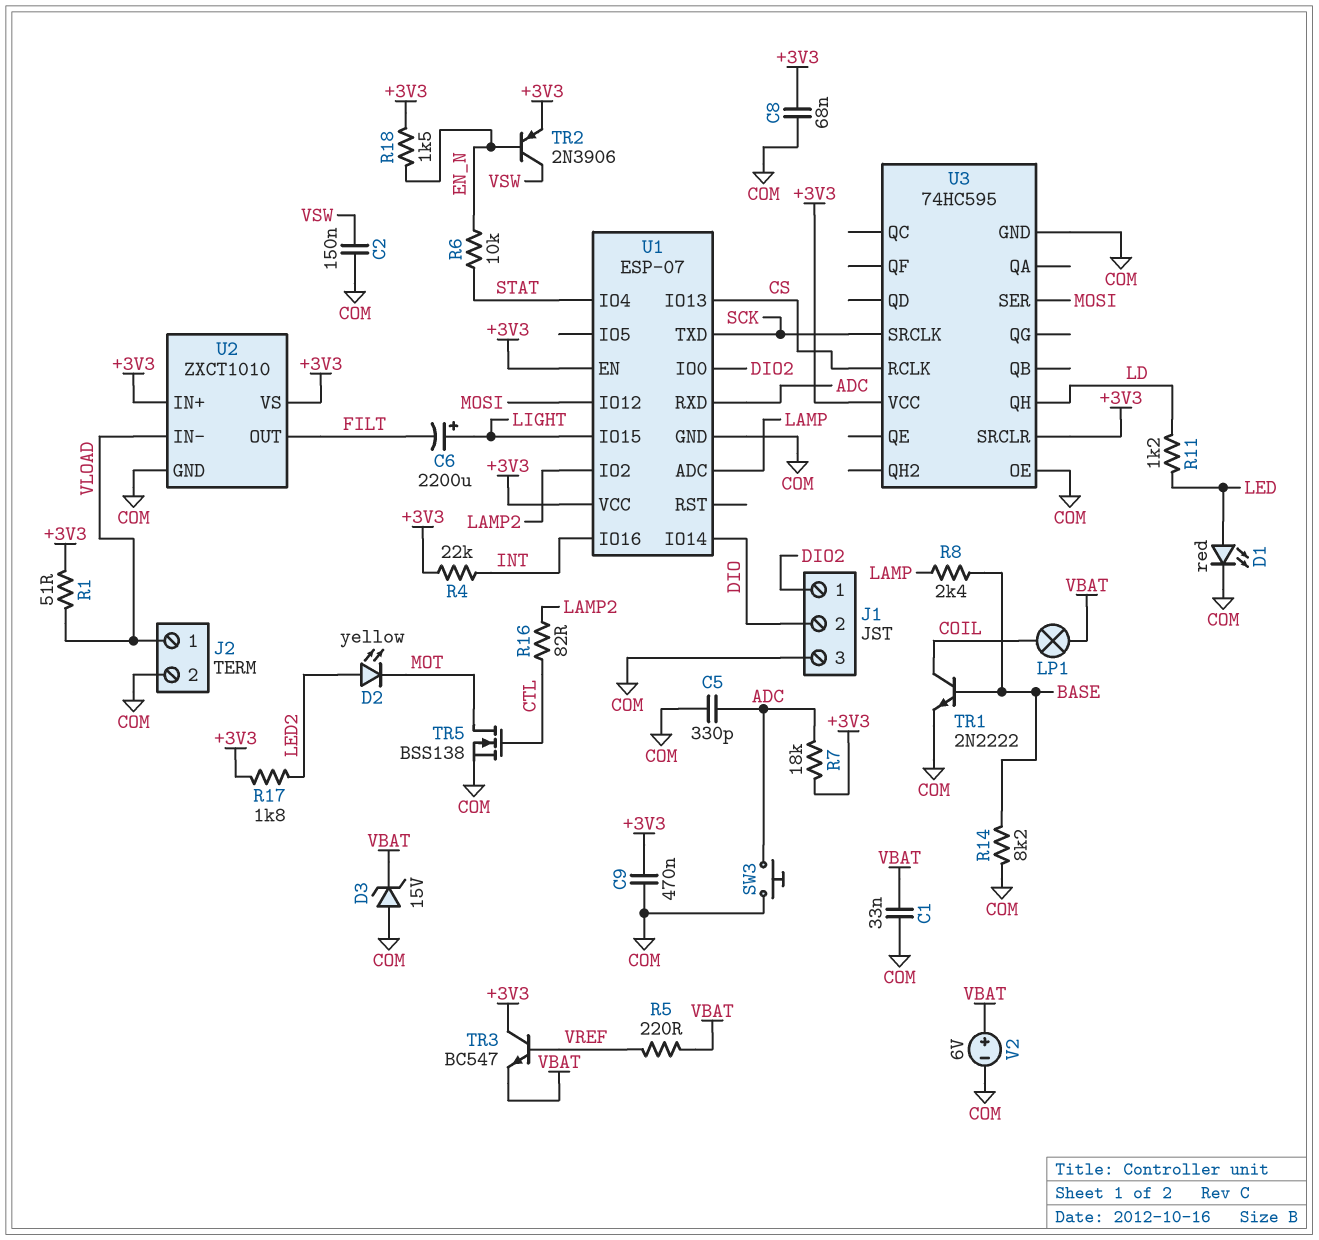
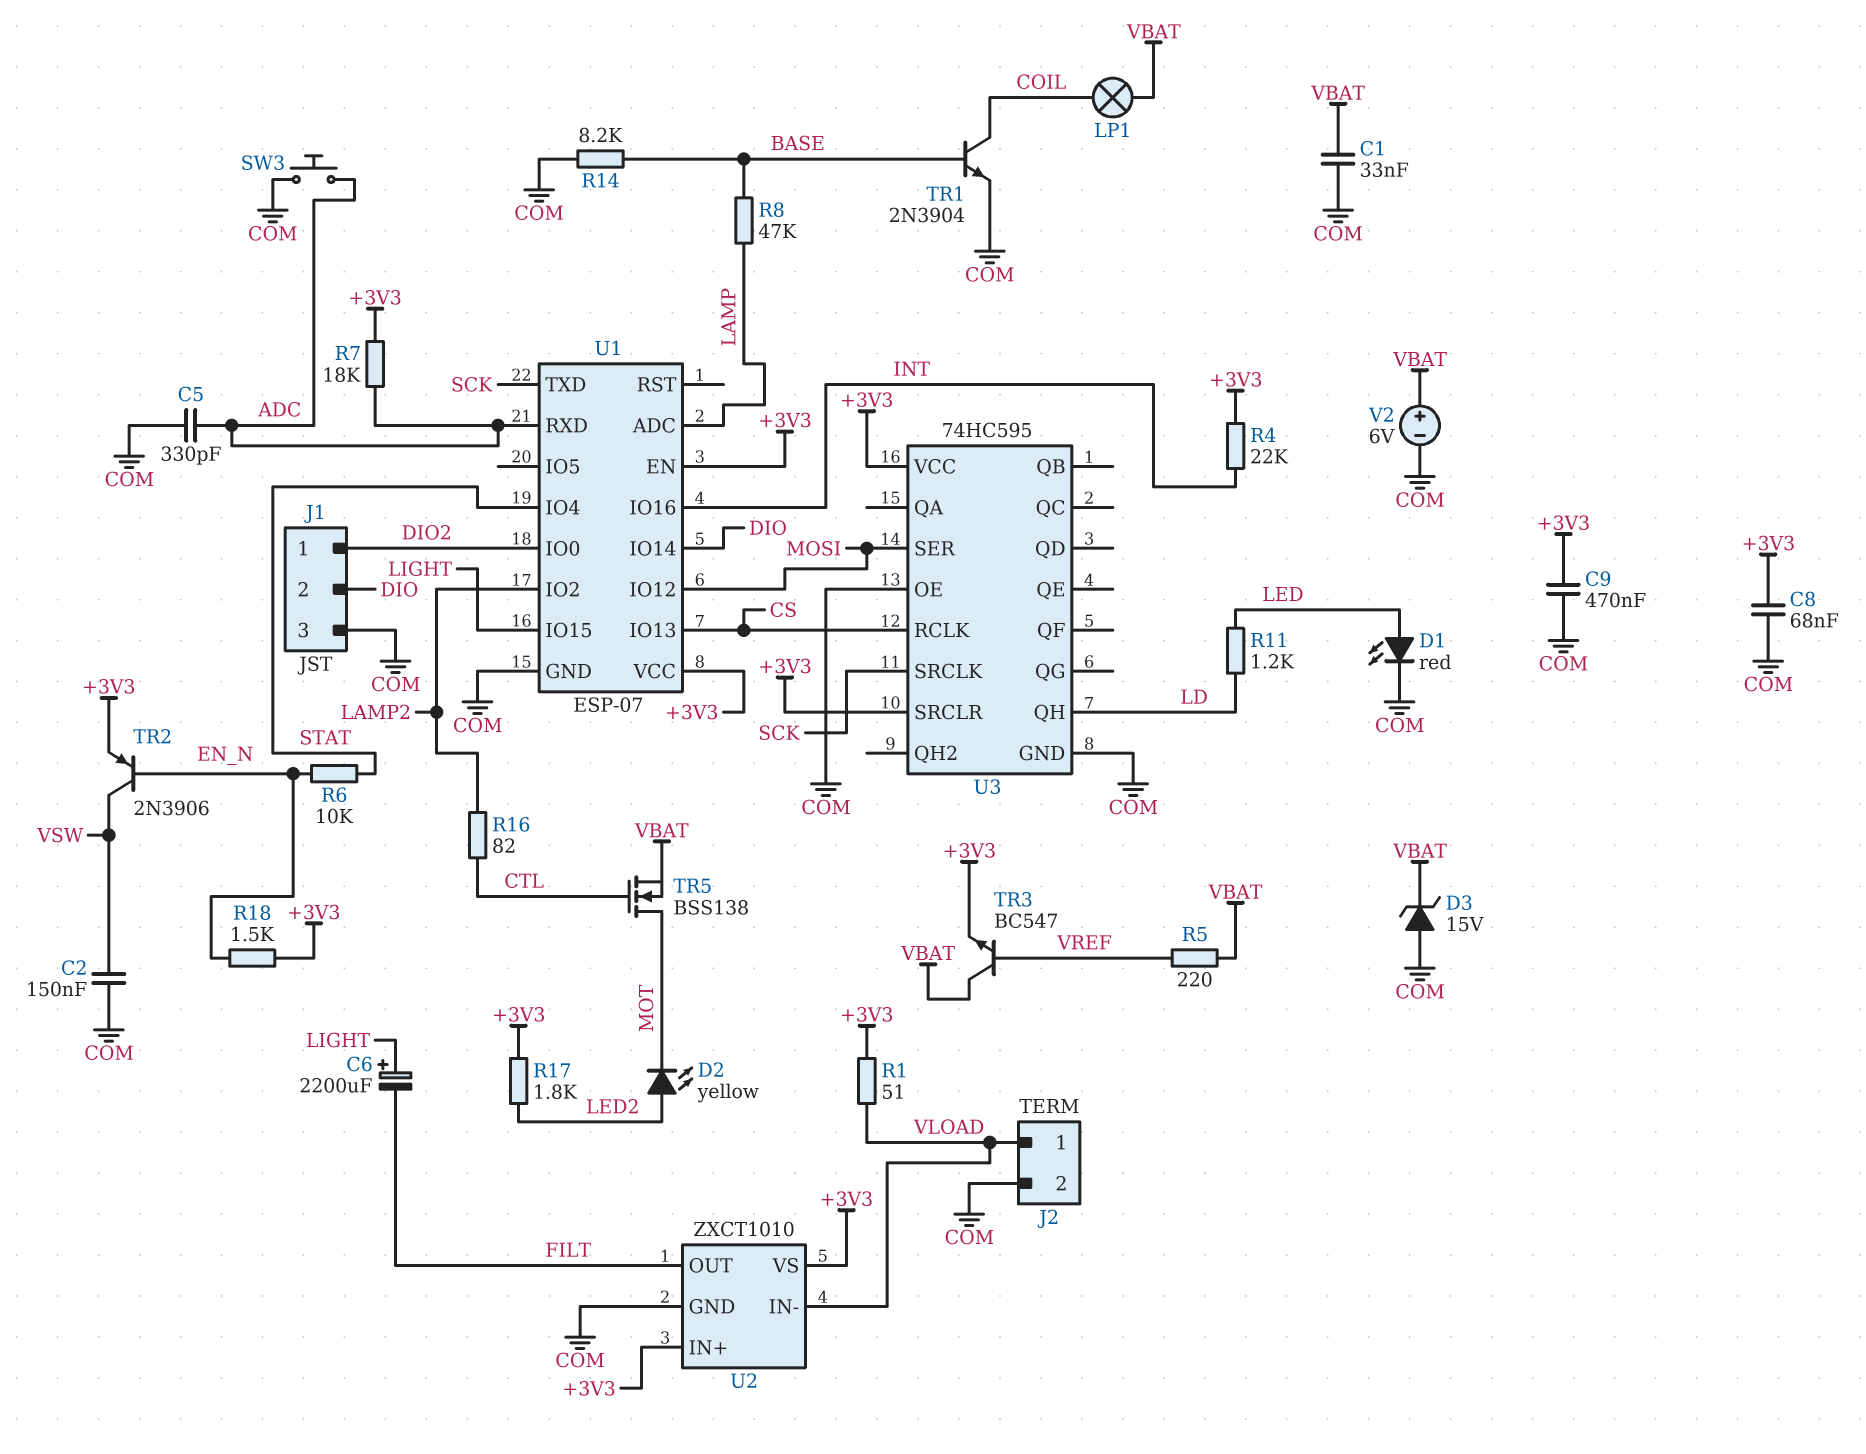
R8: 2.4k (BASE, LAMP) -> 47k (BASE, LAMP)
TR1: NPN 2N2222 (B BASE, C COIL, E COM) -> NPN 2N3904 (B BASE, C COIL, E COM)
TR3: NPN BC547 (B VREF, C +3V3, E VBAT) -> NPN BC547 (B VREF, C VBAT, E +3V3)
TR5: NMOS BSS138 (G CTL, D MOT, S COM) -> NMOS BSS138 (G CTL, D MOT, S VBAT)

